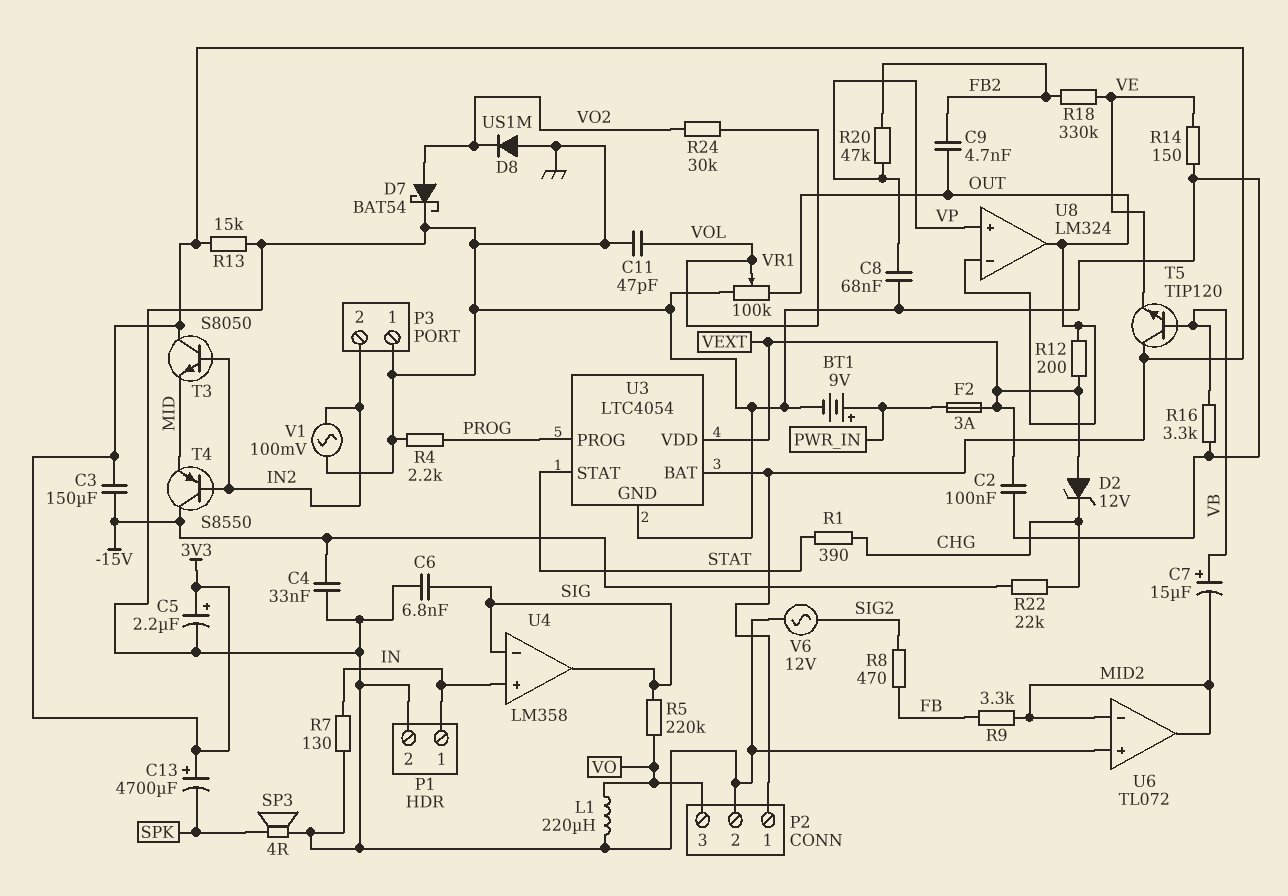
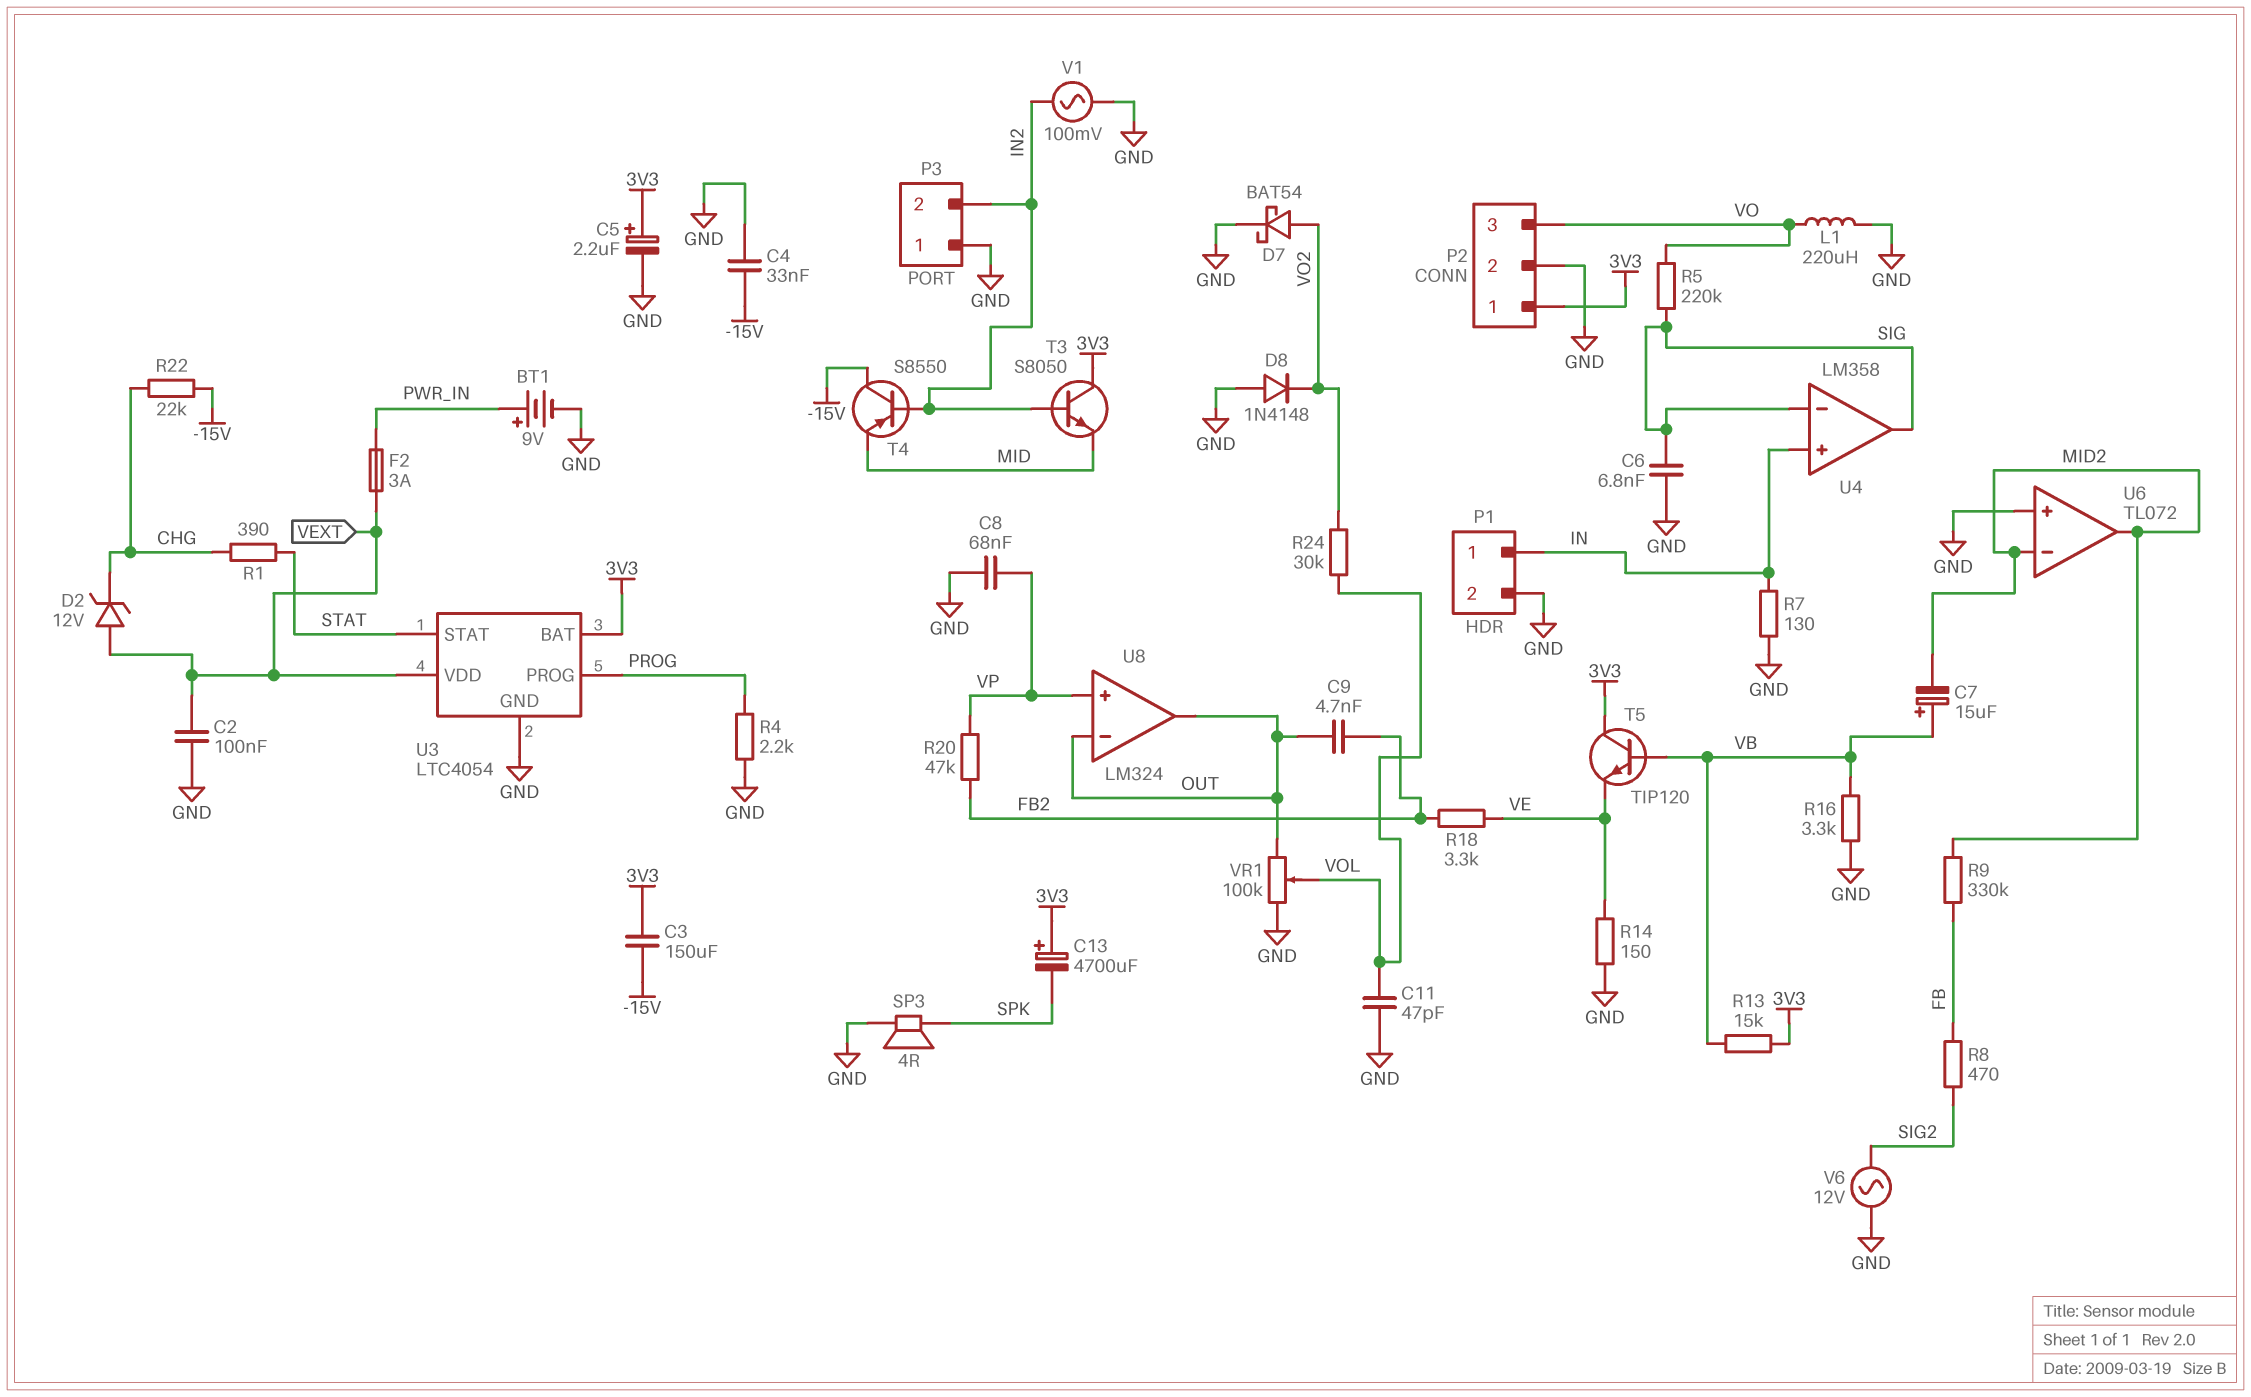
D8: diode US1M (A GND, K VO2) -> diode 1N4148 (A GND, K VO2)
R9: 3.3k (FB, MID2) -> 330k (FB, MID2)
R12: 200 (OUT, VEXT) -> none
R13: 15k (3V3, GND) -> 15k (3V3, VB)
R18: 330k (FB2, VE) -> 3.3k (FB2, VE)

